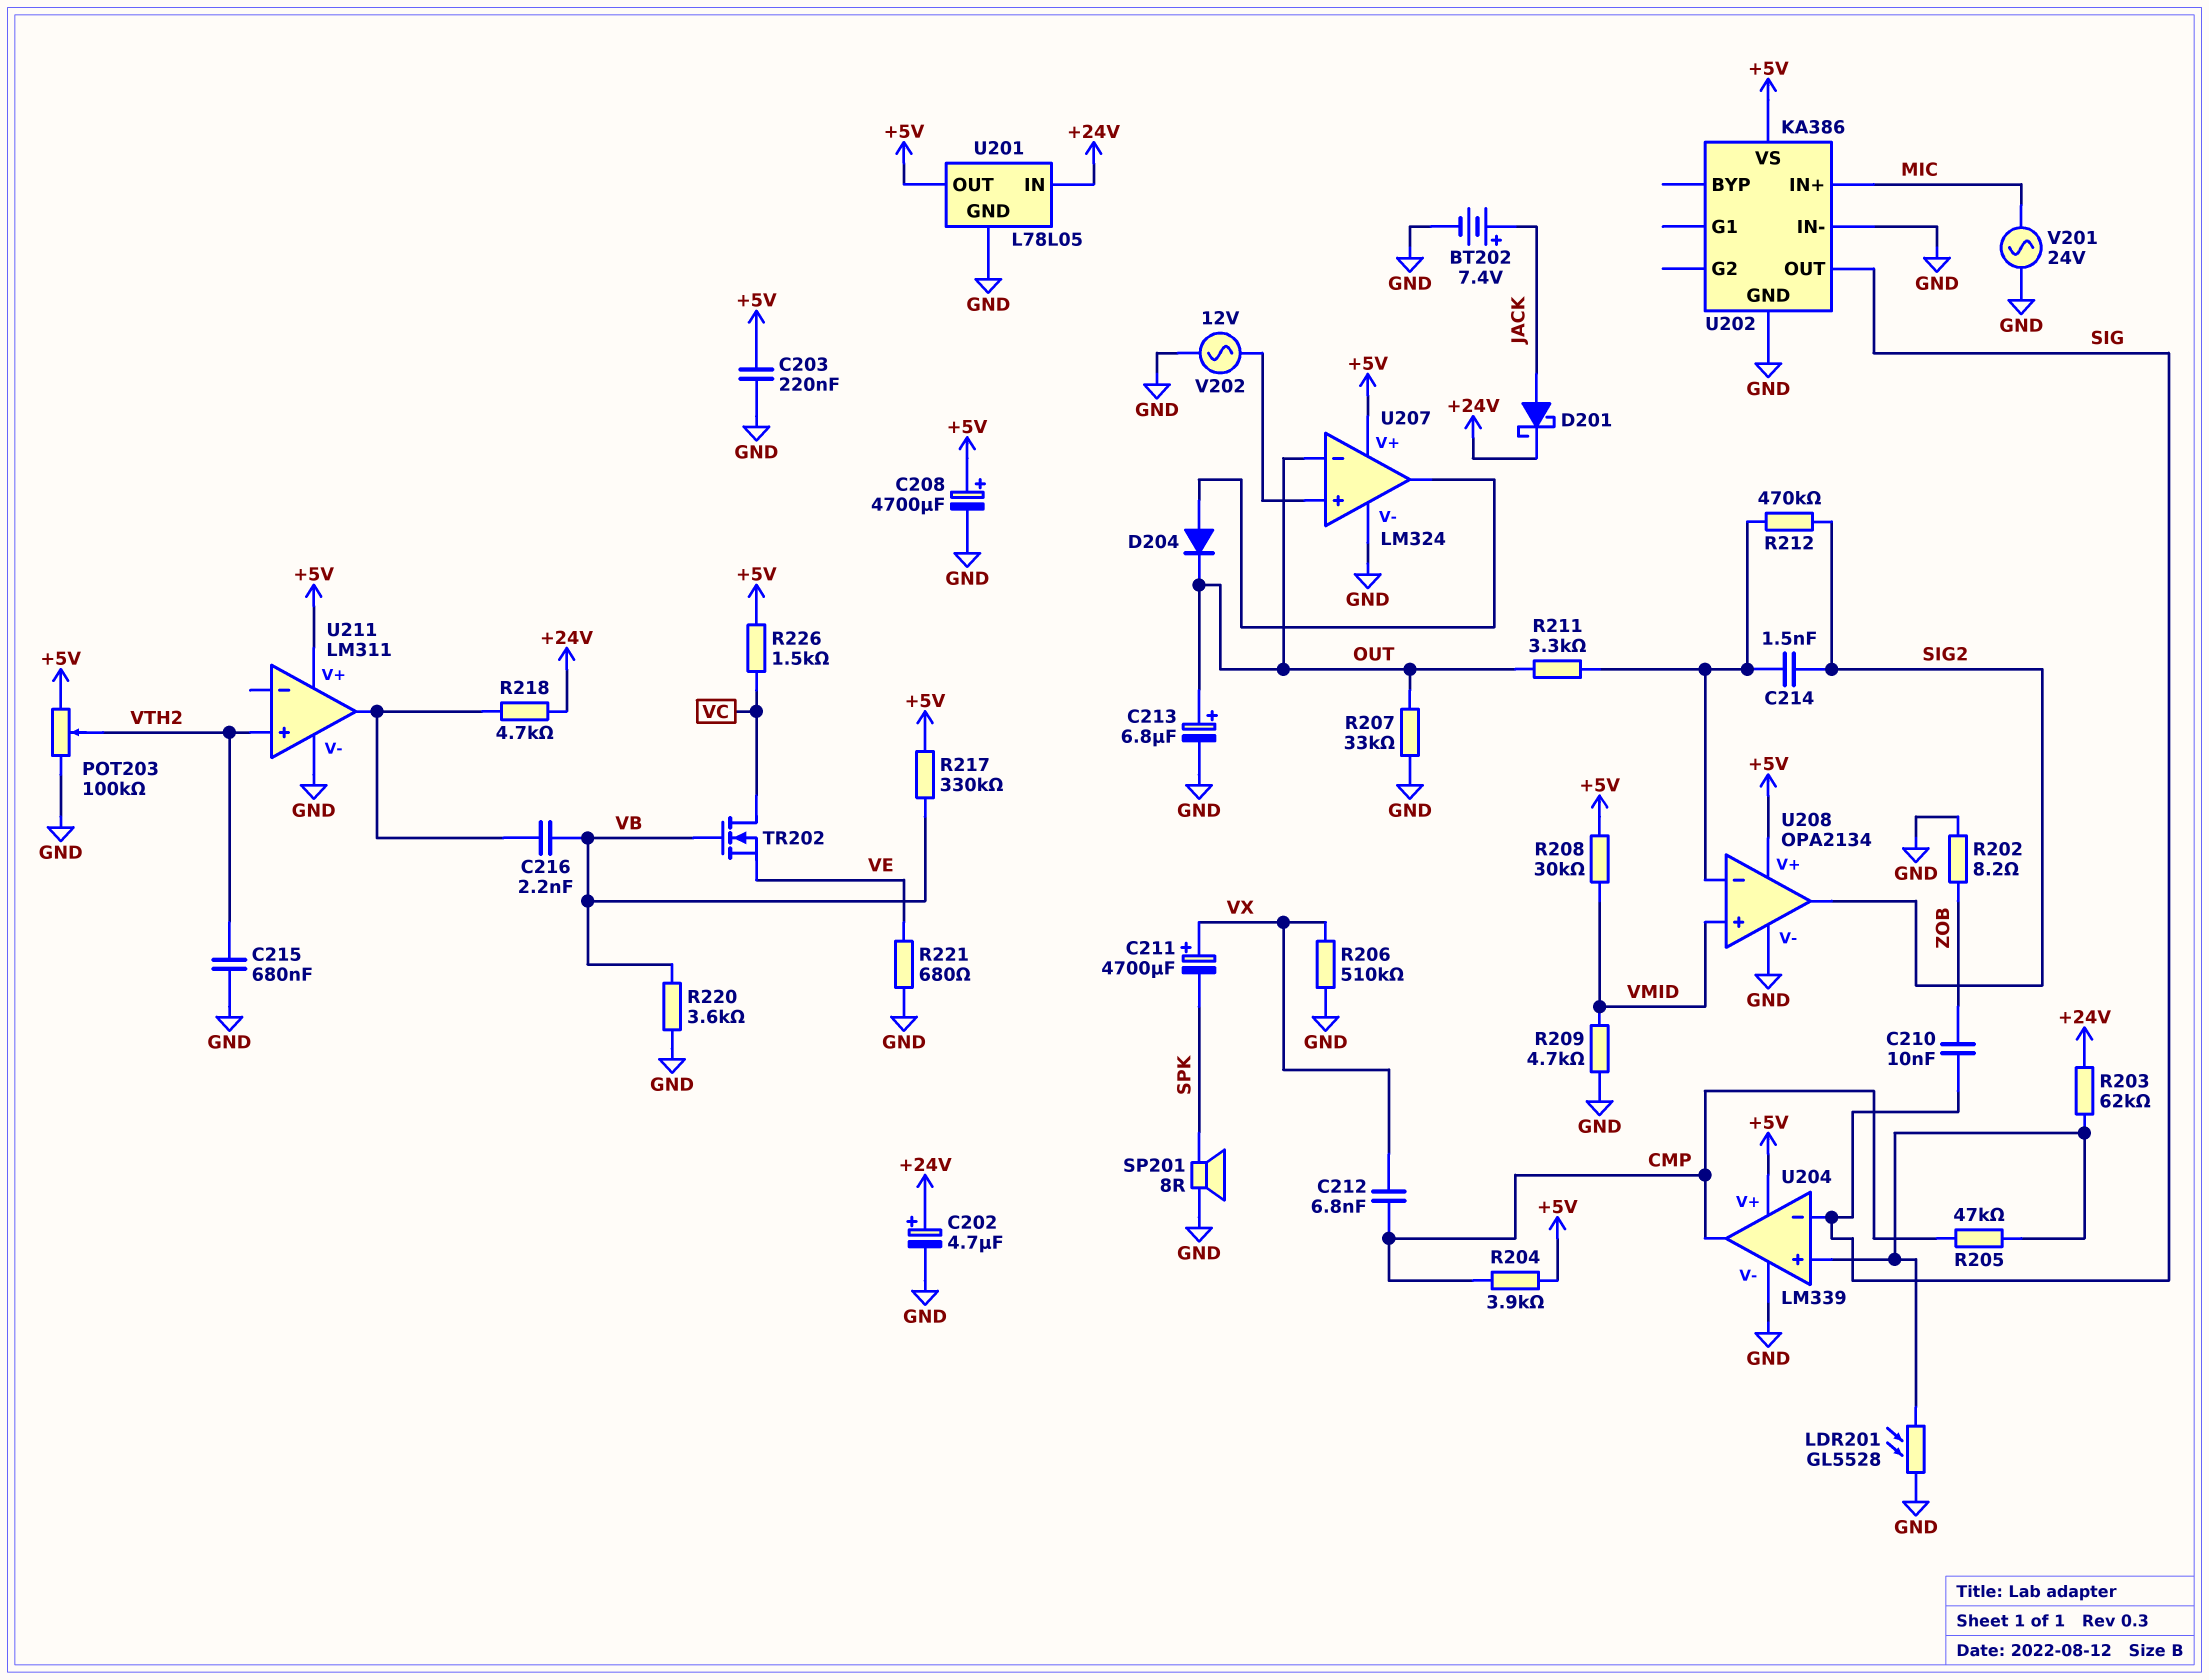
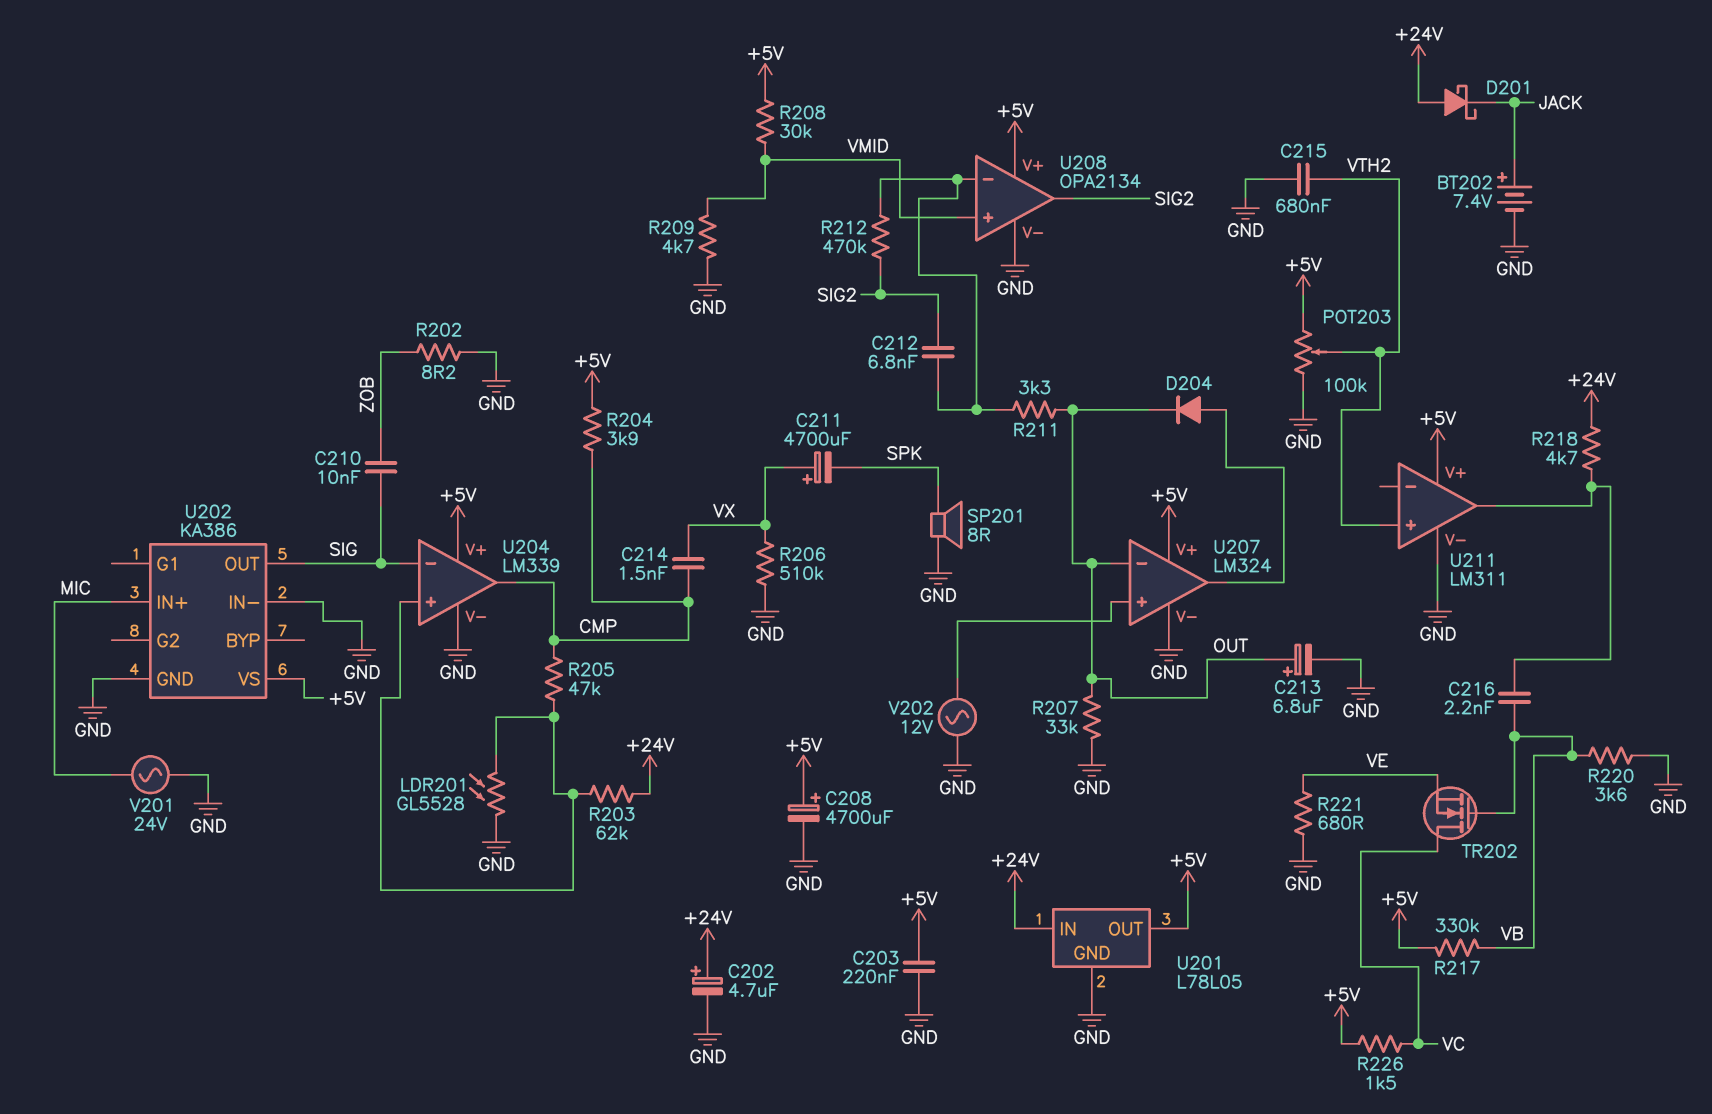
C212: 6.8nF (CMP, VX) -> 6.8nF (SIG2, U208/in-)
C214: 1.5nF (SIG2, U208/in-) -> 1.5nF (CMP, VX)
D201: schottky (A JACK, K +24V) -> schottky (A +24V, K JACK)

